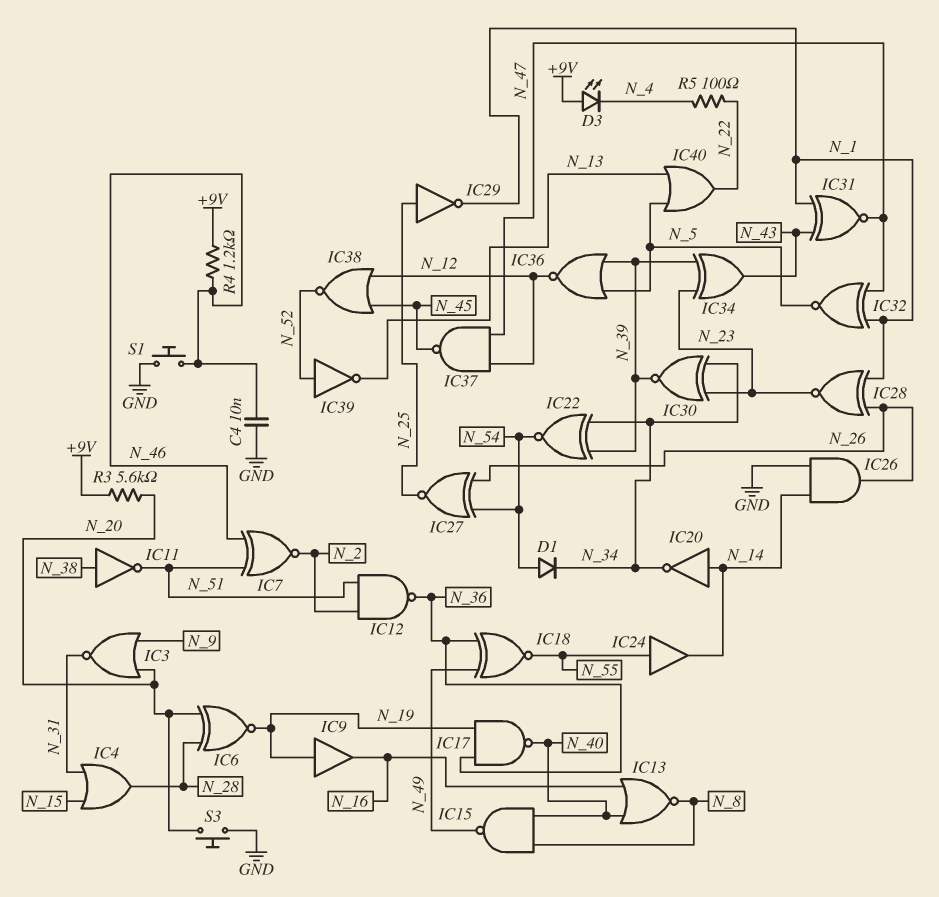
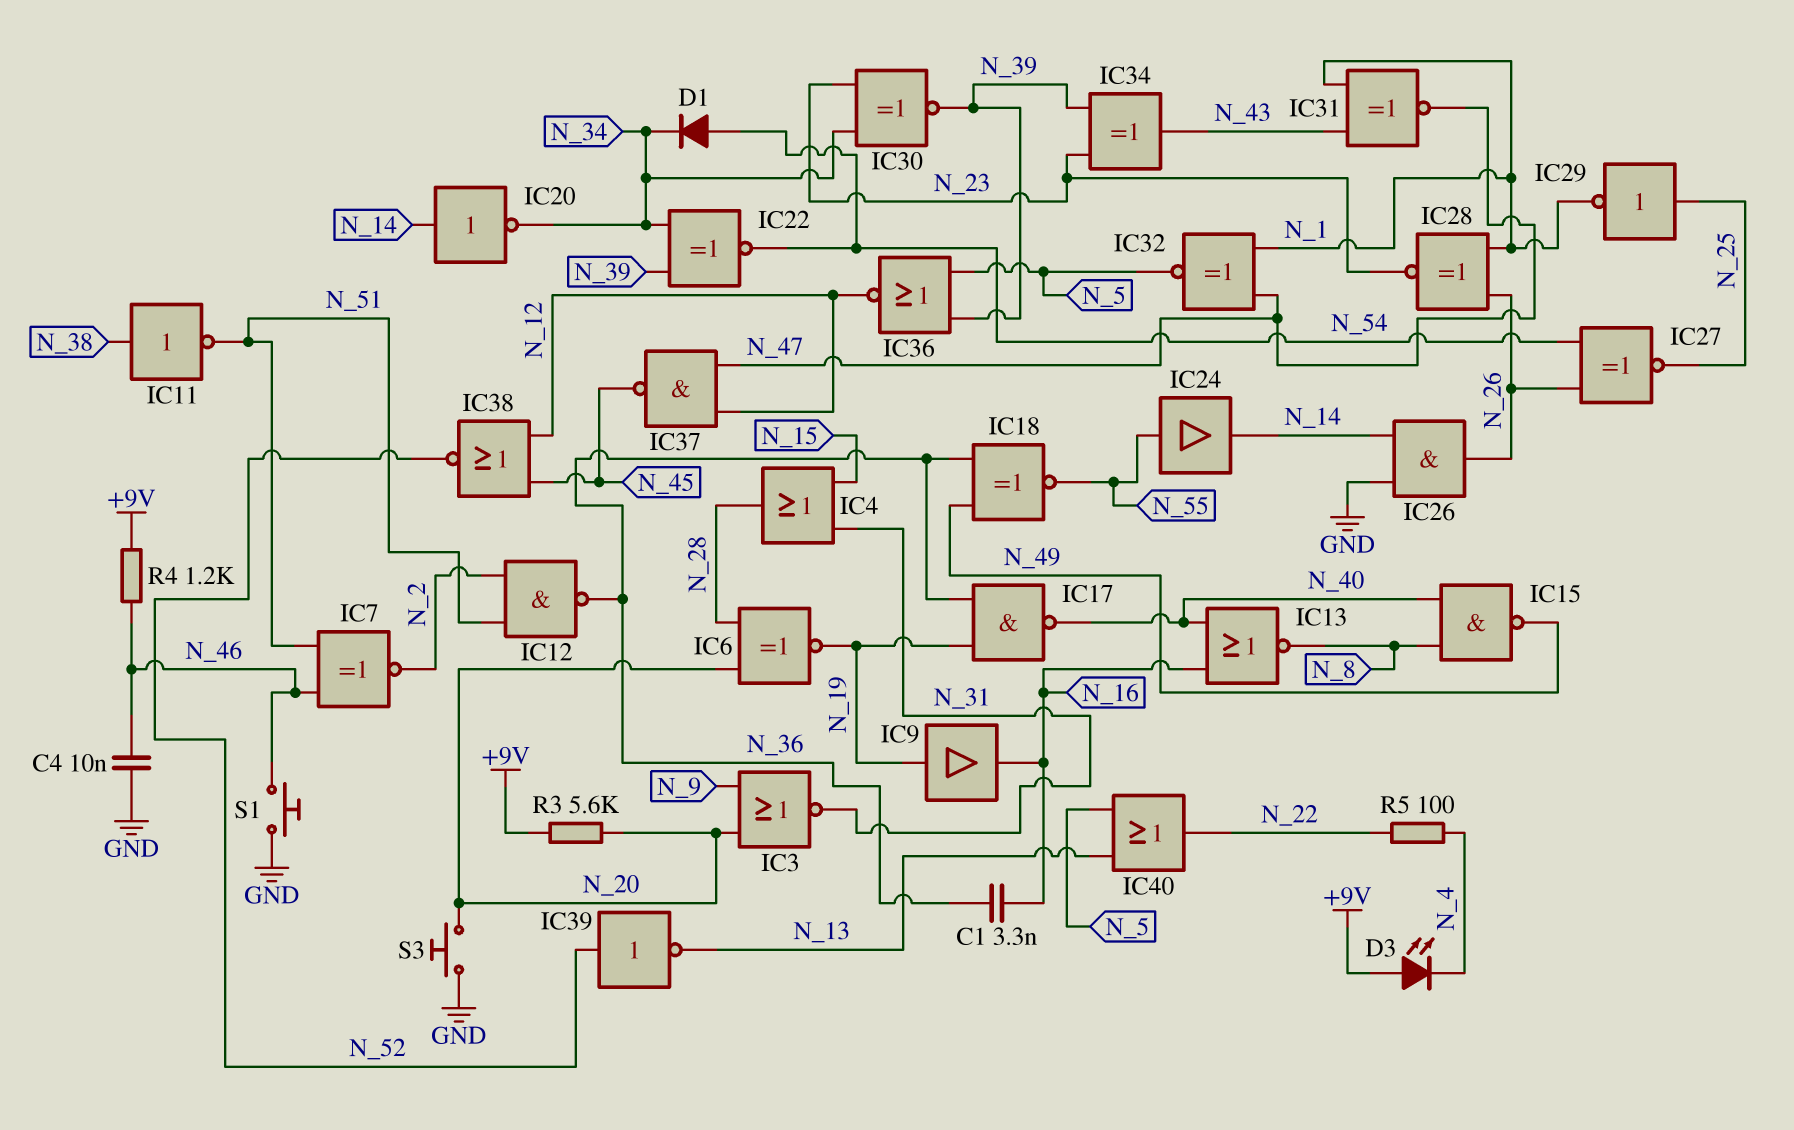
C1: none -> 3.3nF (N_16, N_36)

